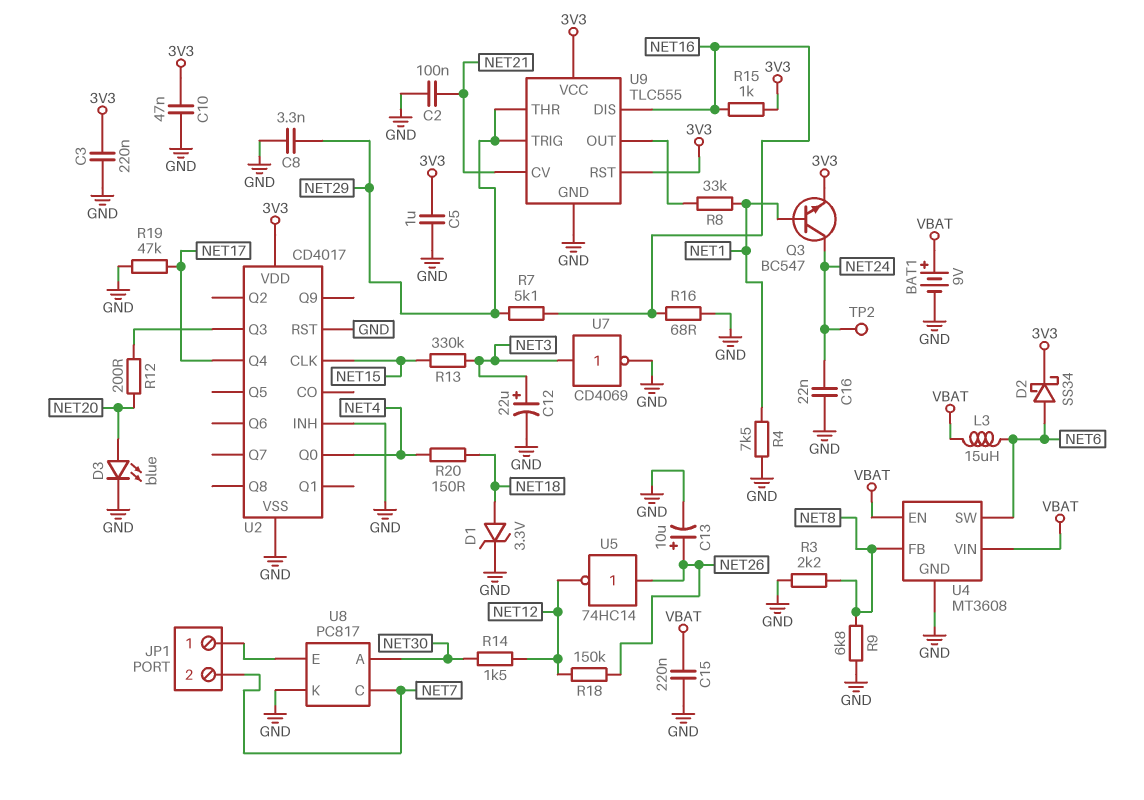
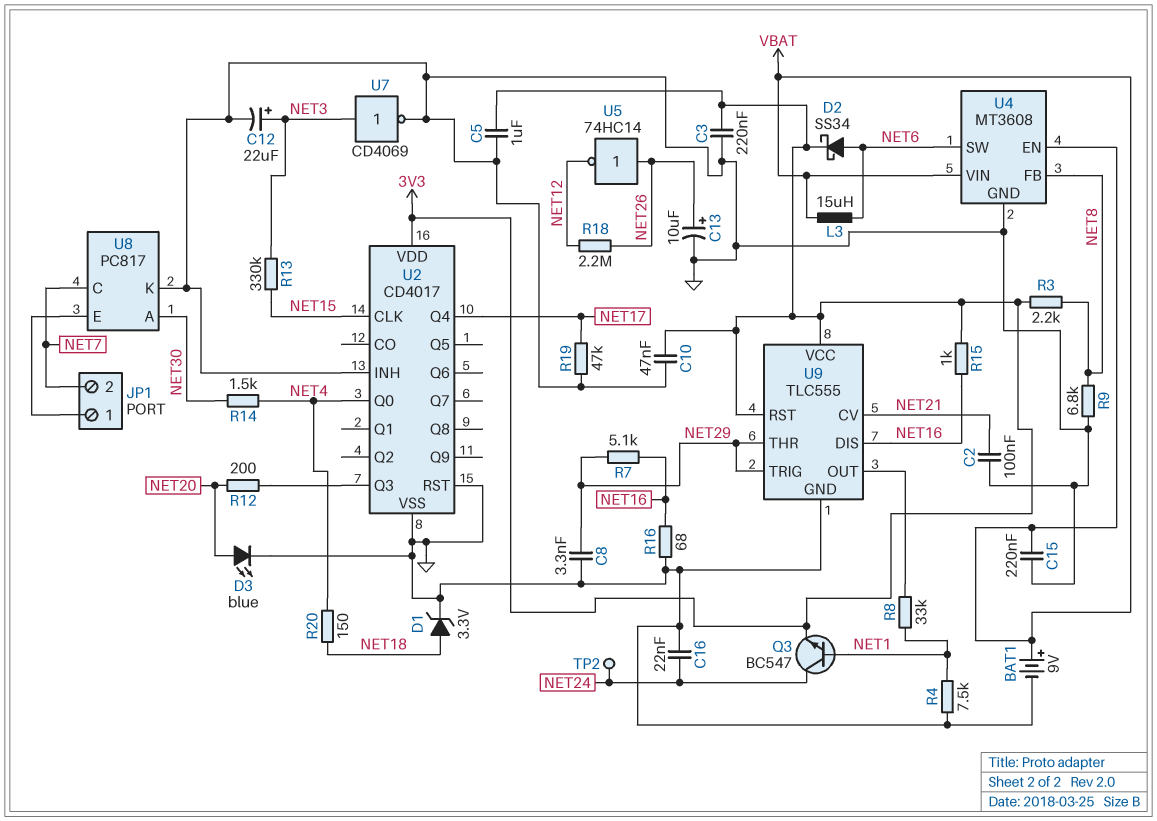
R3: 2.2k (GND, NET8) -> 2.2k (3V3, NET8)
R14: 1.5k (NET12, NET30) -> 1.5k (NET4, NET30)
R18: 150k (NET12, NET26) -> 2.2M (NET12, NET26)

